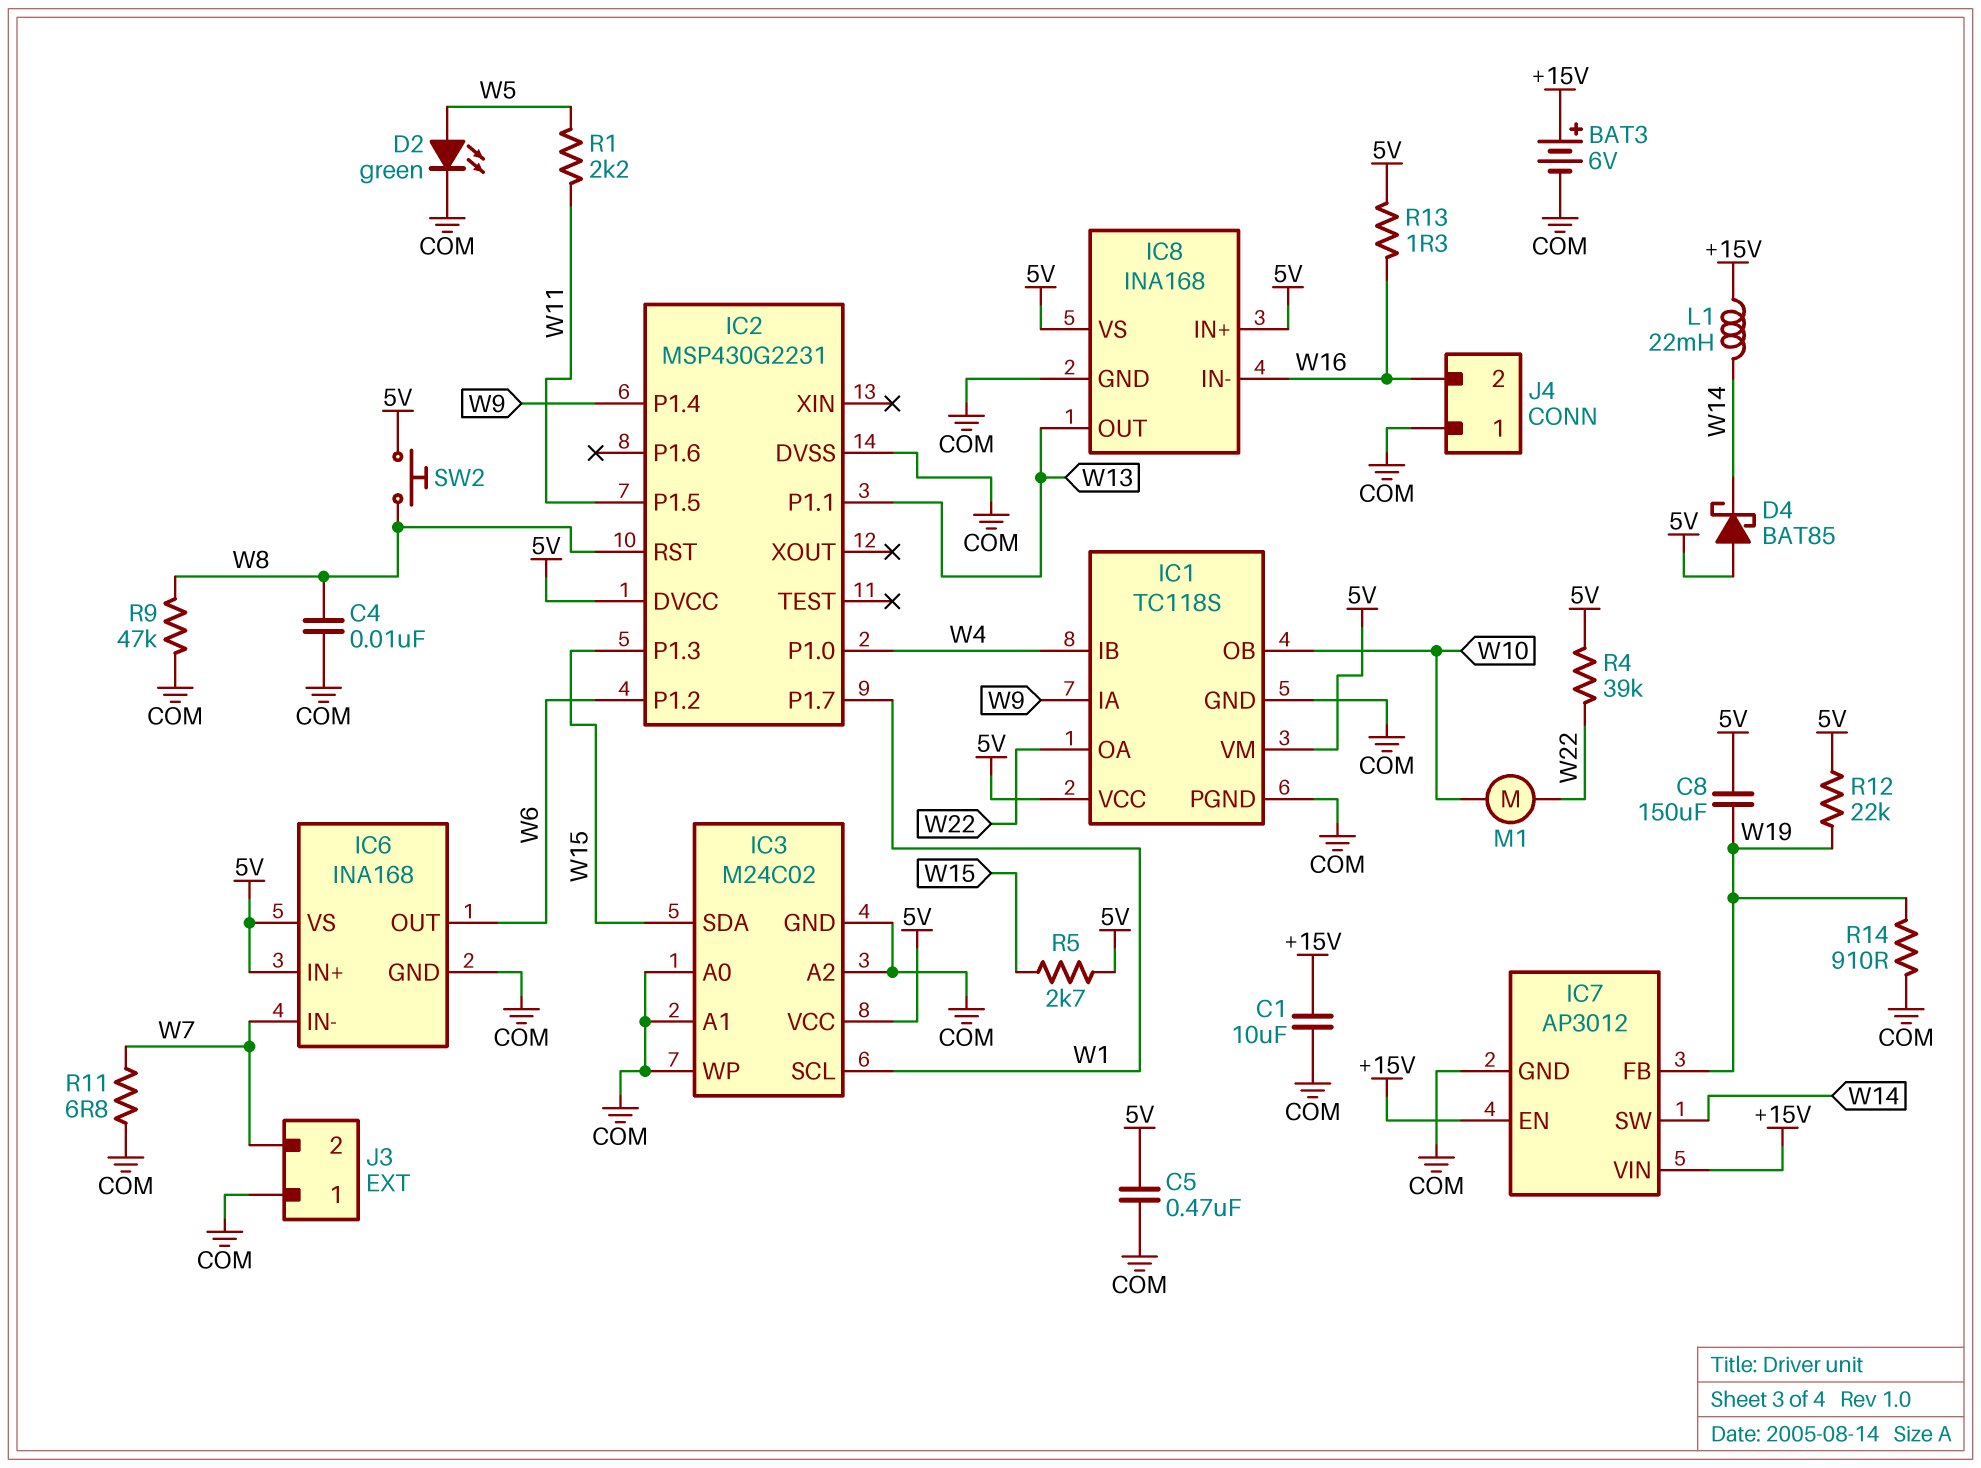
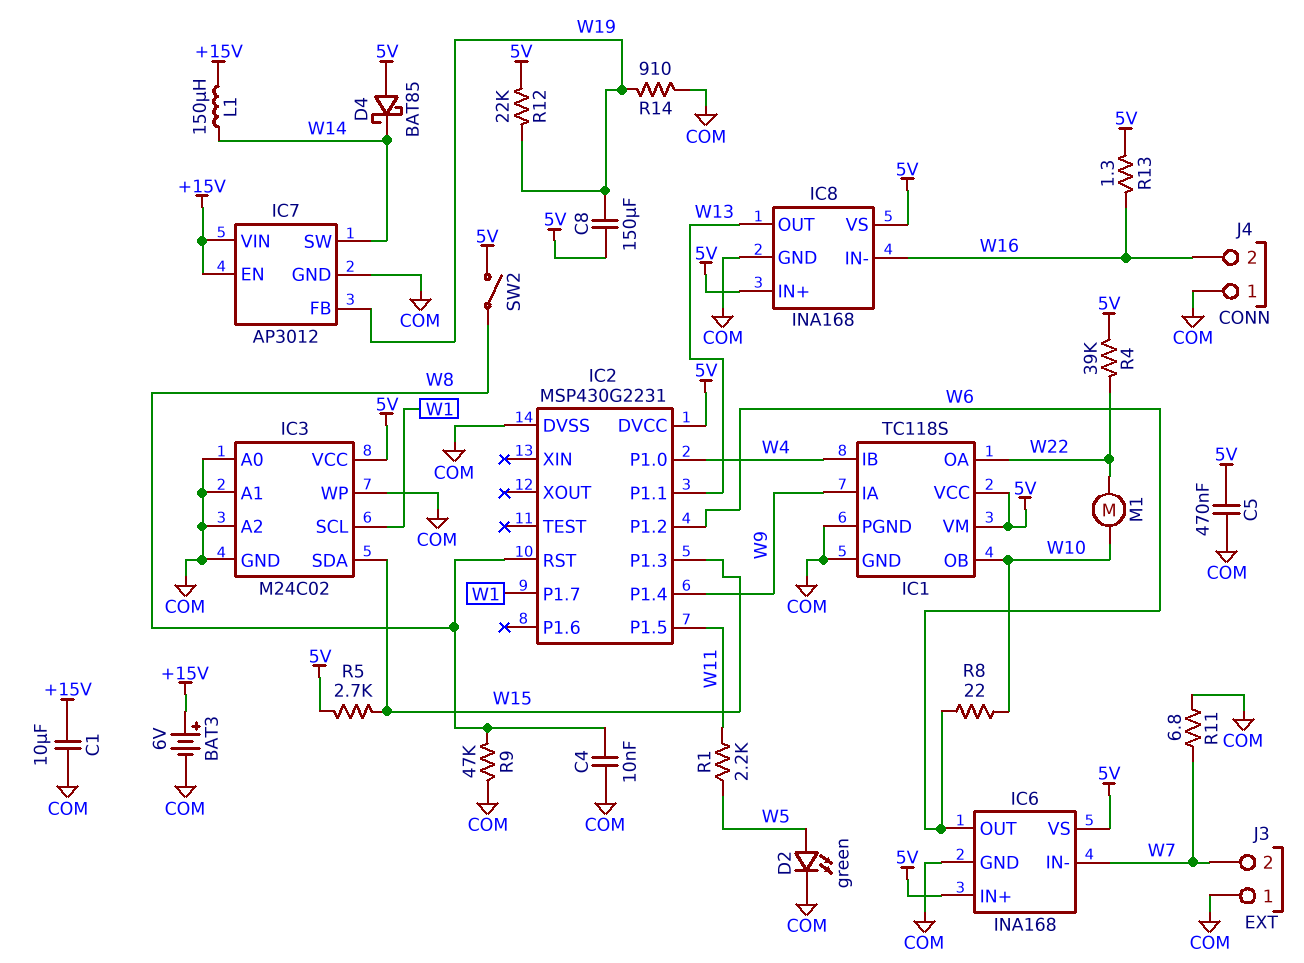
L1: 22mH (+15V, W14) -> 150uH (+15V, W14)
R8: none -> 22 (W6, W10)
SW2: button (5V, W8) -> switch (5V, W8)

